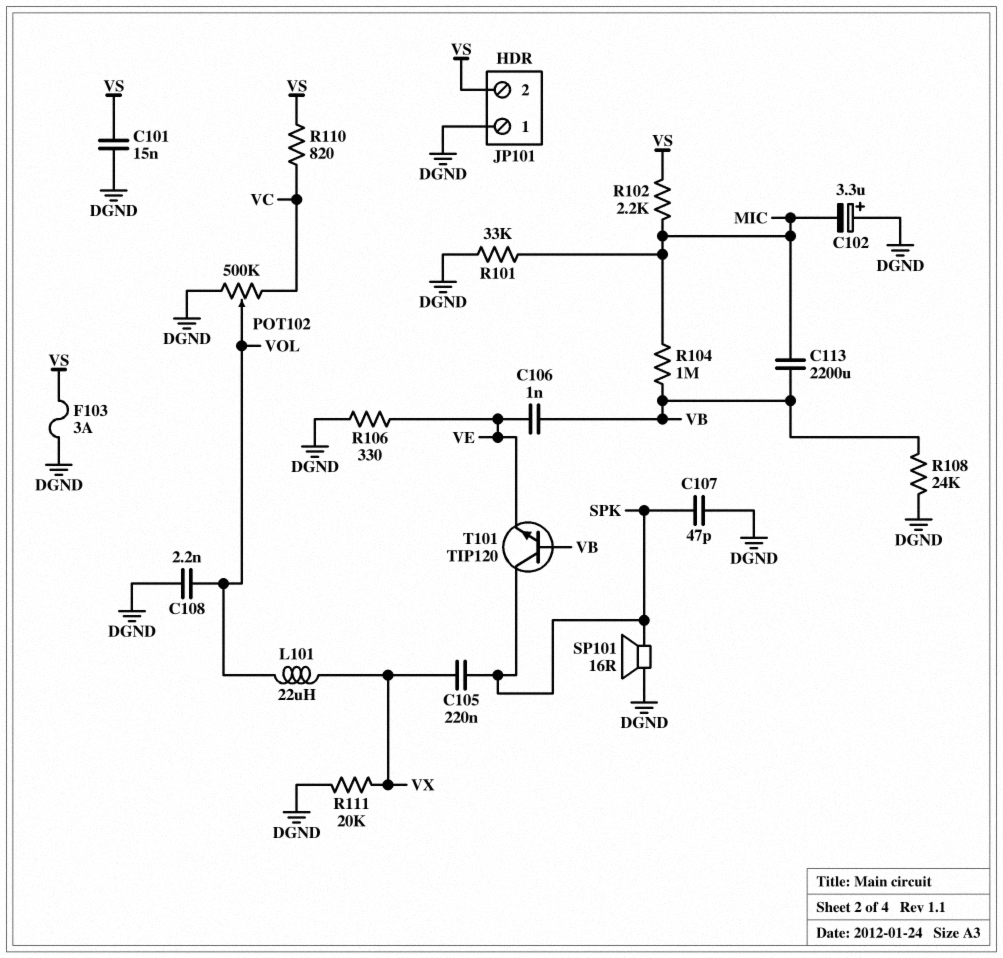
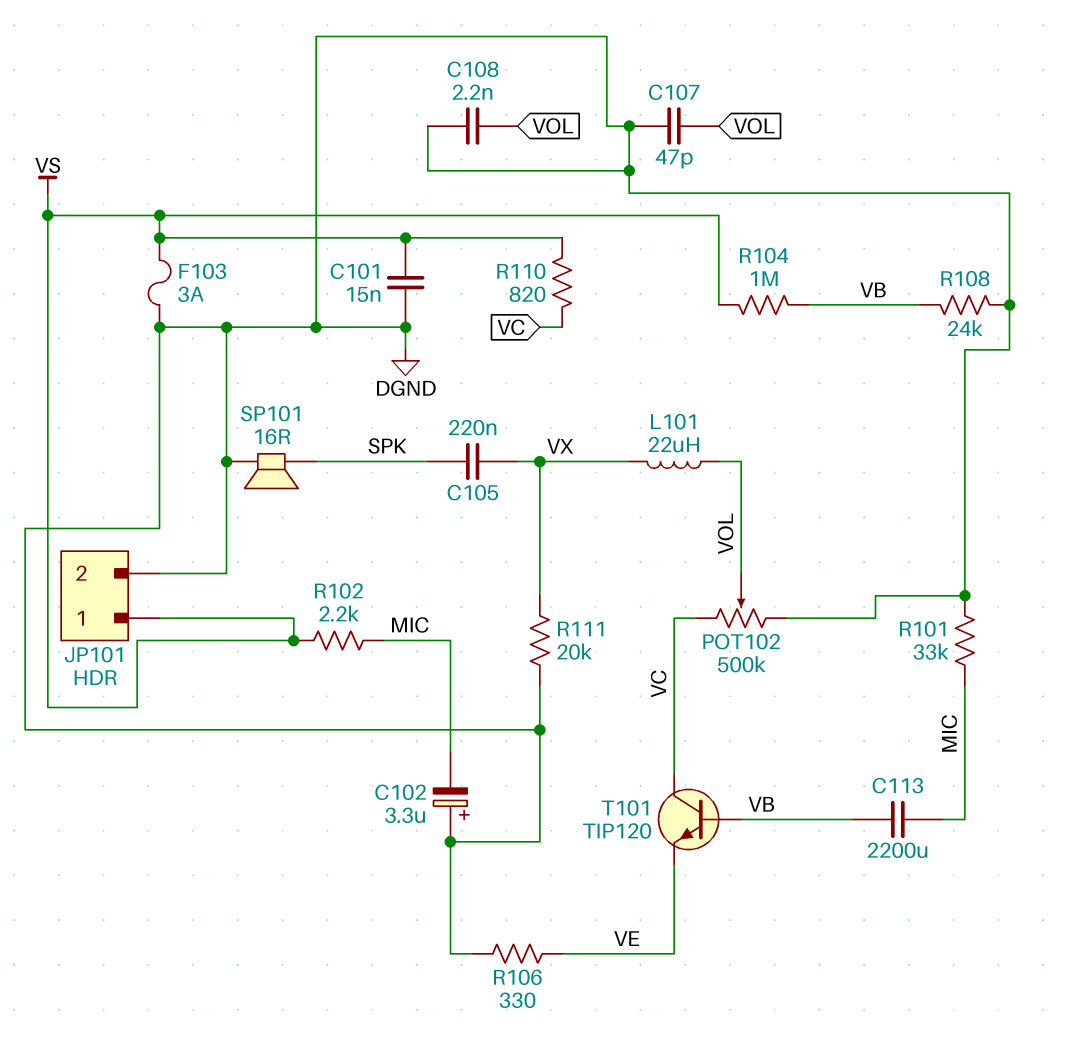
C106: 1nF (VB, VE) -> none
C107: 47pF (DGND, SPK) -> 47pF (DGND, VOL)
JP101 pin 1: DGND -> VS
JP101 pin 2: VS -> DGND
R104: 1M (MIC, VB) -> 1M (VB, VS)
T101: NPN TIP120 (B VB, C SPK, E VE) -> NPN TIP120 (B VB, C VC, E VE)

